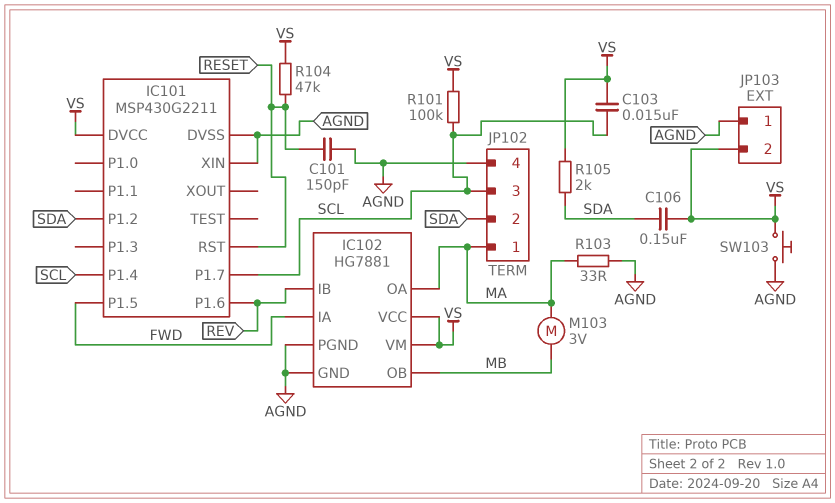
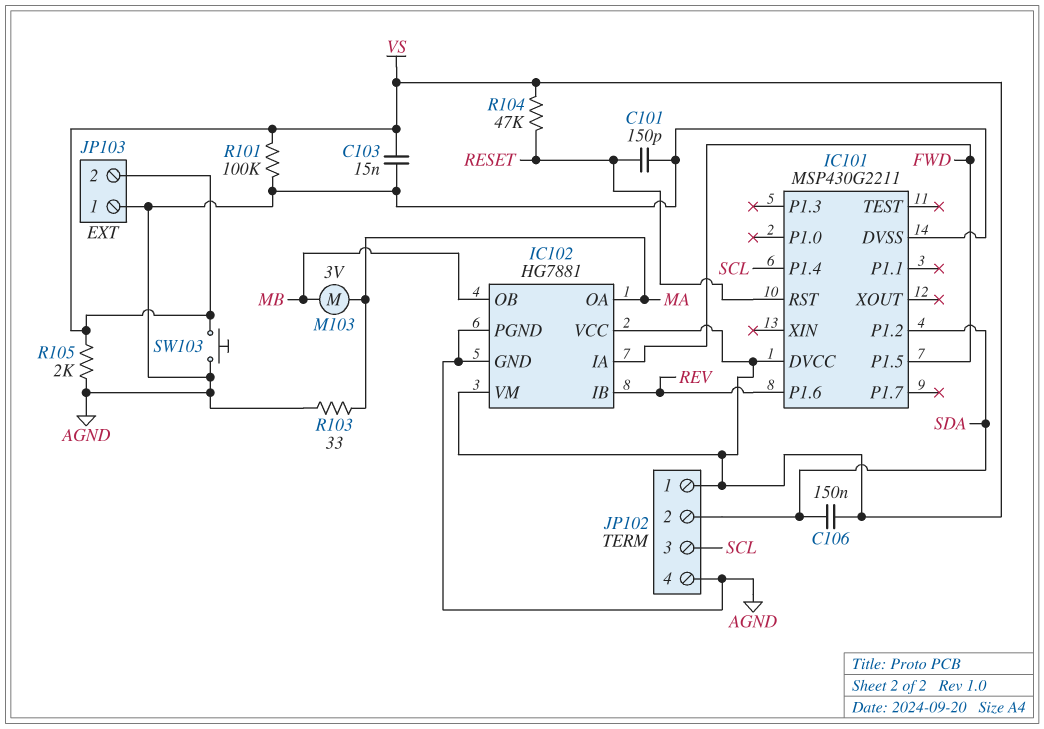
C103: 15nF (SCL, VS) -> 15nF (AGND, VS)
IC101 pin P1.7: SCL -> none
IC101 pin XIN: AGND -> none
JP102 pin 1: MA -> VS
R101: 100k (SCL, VS) -> 100k (AGND, VS)
R105: 2k (SDA, VS) -> 2k (AGND, VS)

